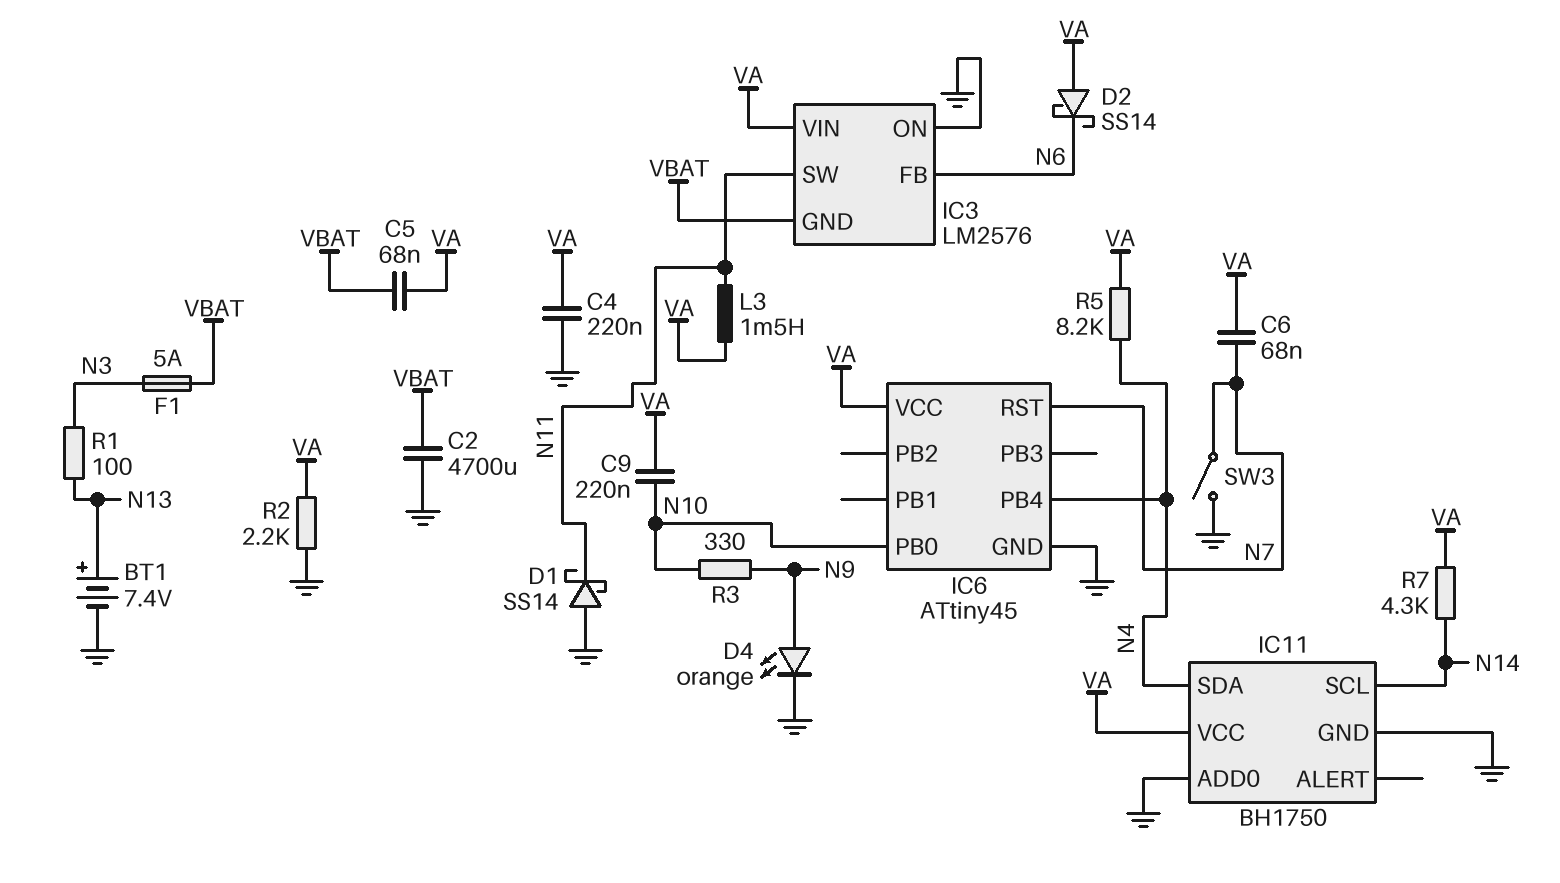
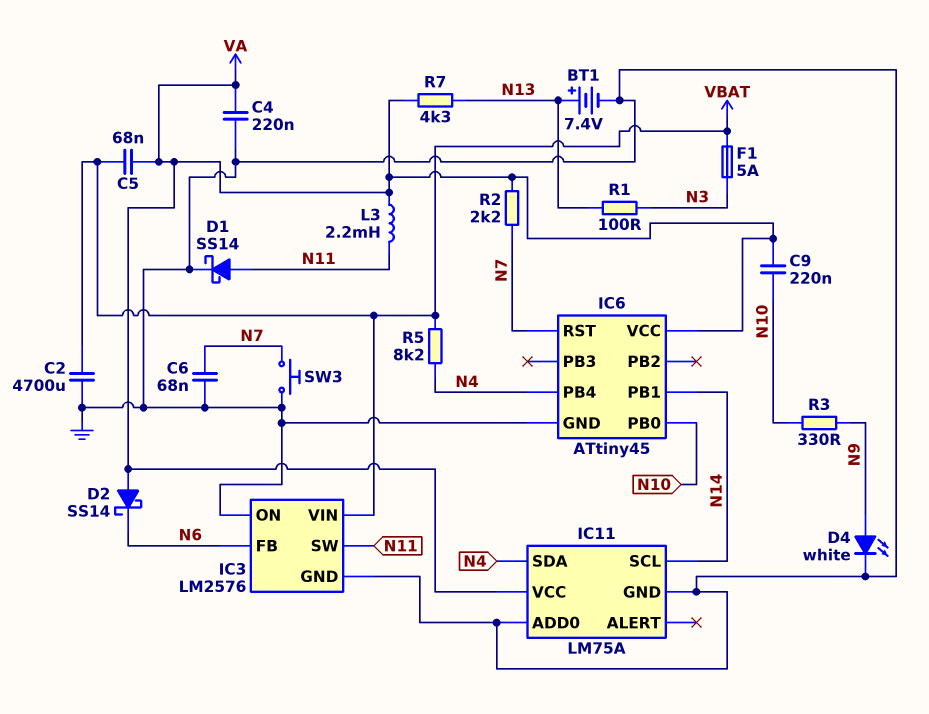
C6: 68nF (N7, VA) -> 68nF (GND, N7)
D1: schottky SS14 (A GND, K N11) -> schottky SS14 (A N11, K GND)
D4: LED orange (A N9, K GND) -> LED white (A N9, K GND)
IC3 pin GND: VBAT -> GND
IC3 pin VIN: VA -> VBAT
IC6 pin PB1: none -> N14
IC11: BH1750 -> LM75A
L3: 1.5mH (N11, VA) -> 2.2mH (N11, VA)
R2: 2.2k (GND, VA) -> 2.2k (N7, VA)
R5: 8.2k (N4, VA) -> 8.2k (N4, VBAT)
R7: 4.3k (N14, VA) -> 4.3k (N13, VA)
SW3: switch (GND, N7) -> button (GND, N7)

